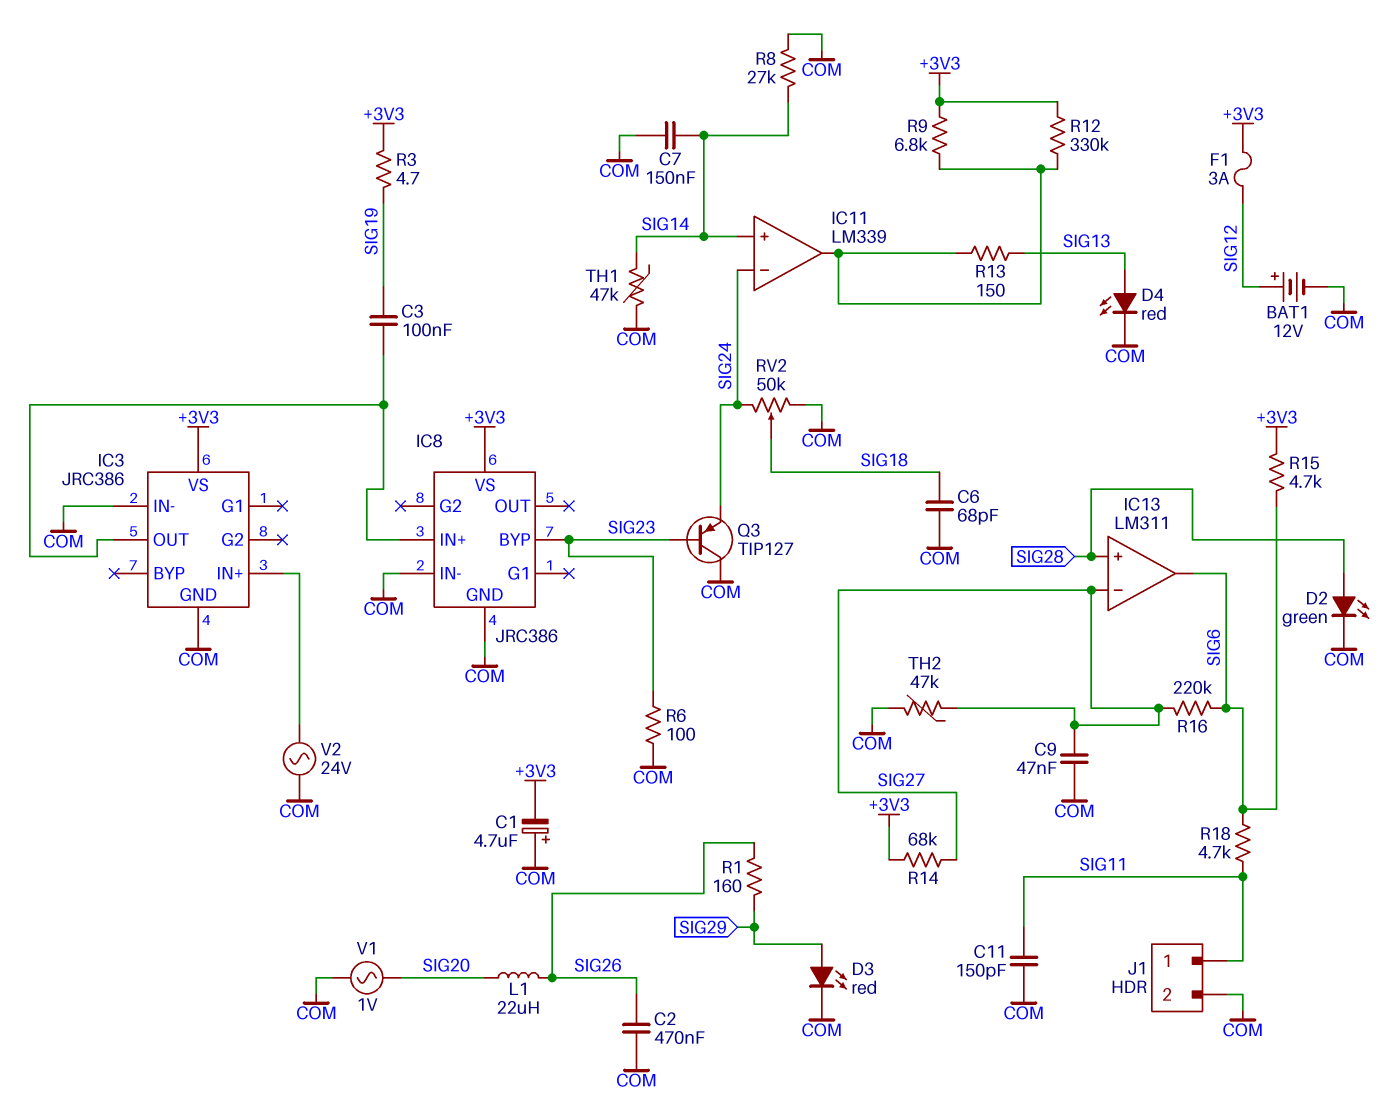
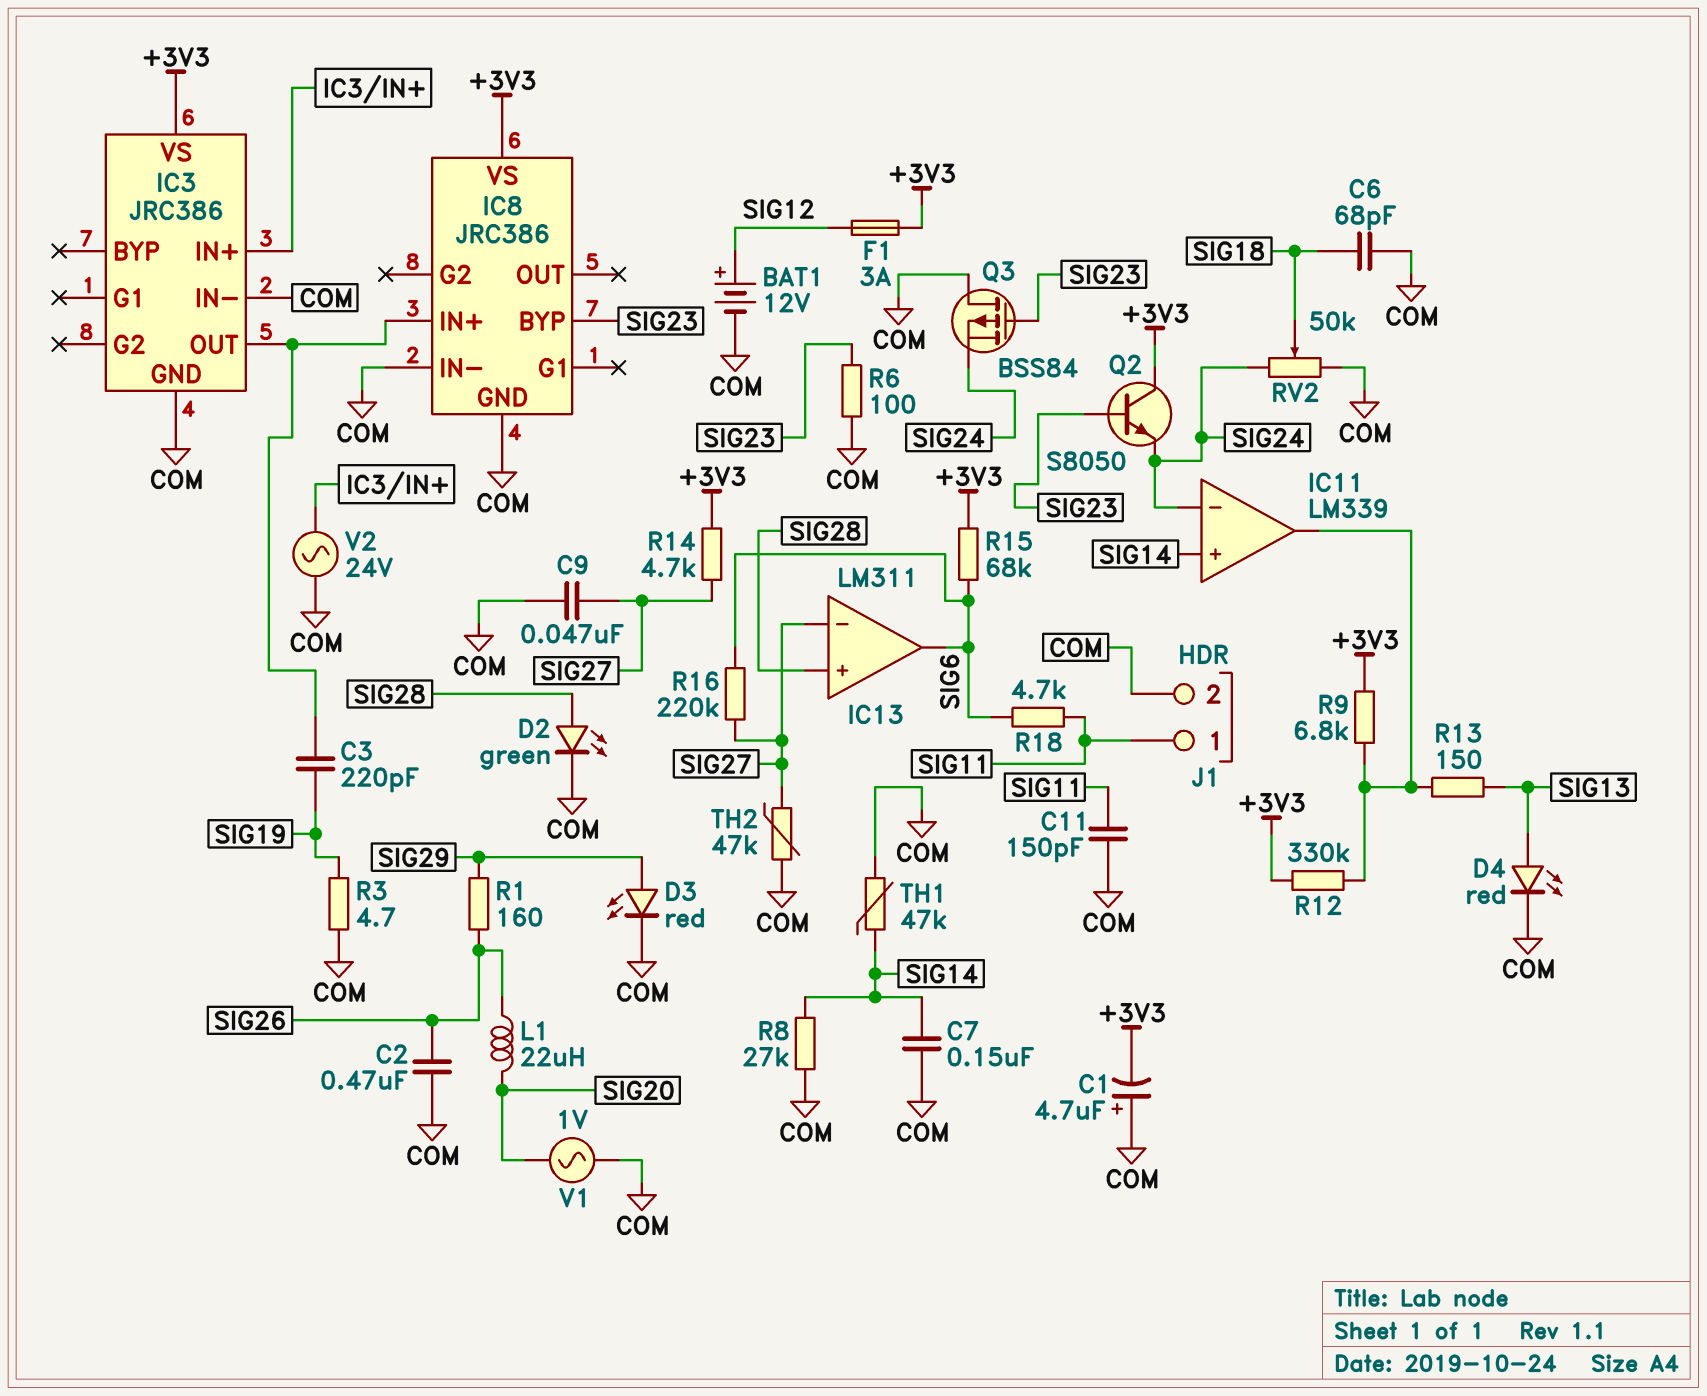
C3: 100nF (IC3/OUT, SIG19) -> 220pF (IC3/OUT, SIG19)
Q2: none -> NPN S8050 (B SIG23, C +3V3, E SIG24)
Q3: PNP TIP127 (B SIG23, C COM, E SIG24) -> PMOS BSS84 (G SIG23, D COM, S SIG24)
R3: 4.7 (+3V3, SIG19) -> 4.7 (COM, SIG19)
R14: 68k (+3V3, SIG27) -> 4.7k (+3V3, SIG27)
R15: 4.7k (+3V3, SIG6) -> 68k (+3V3, SIG6)

